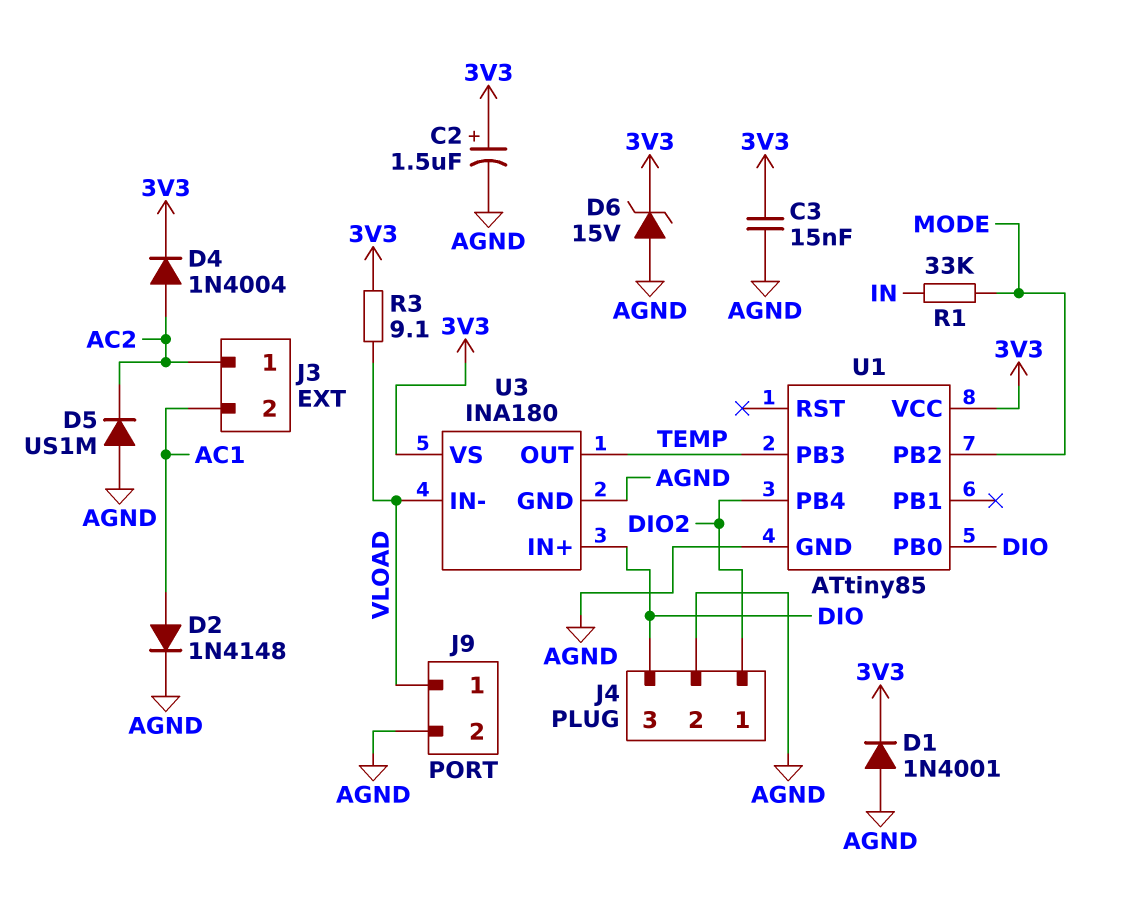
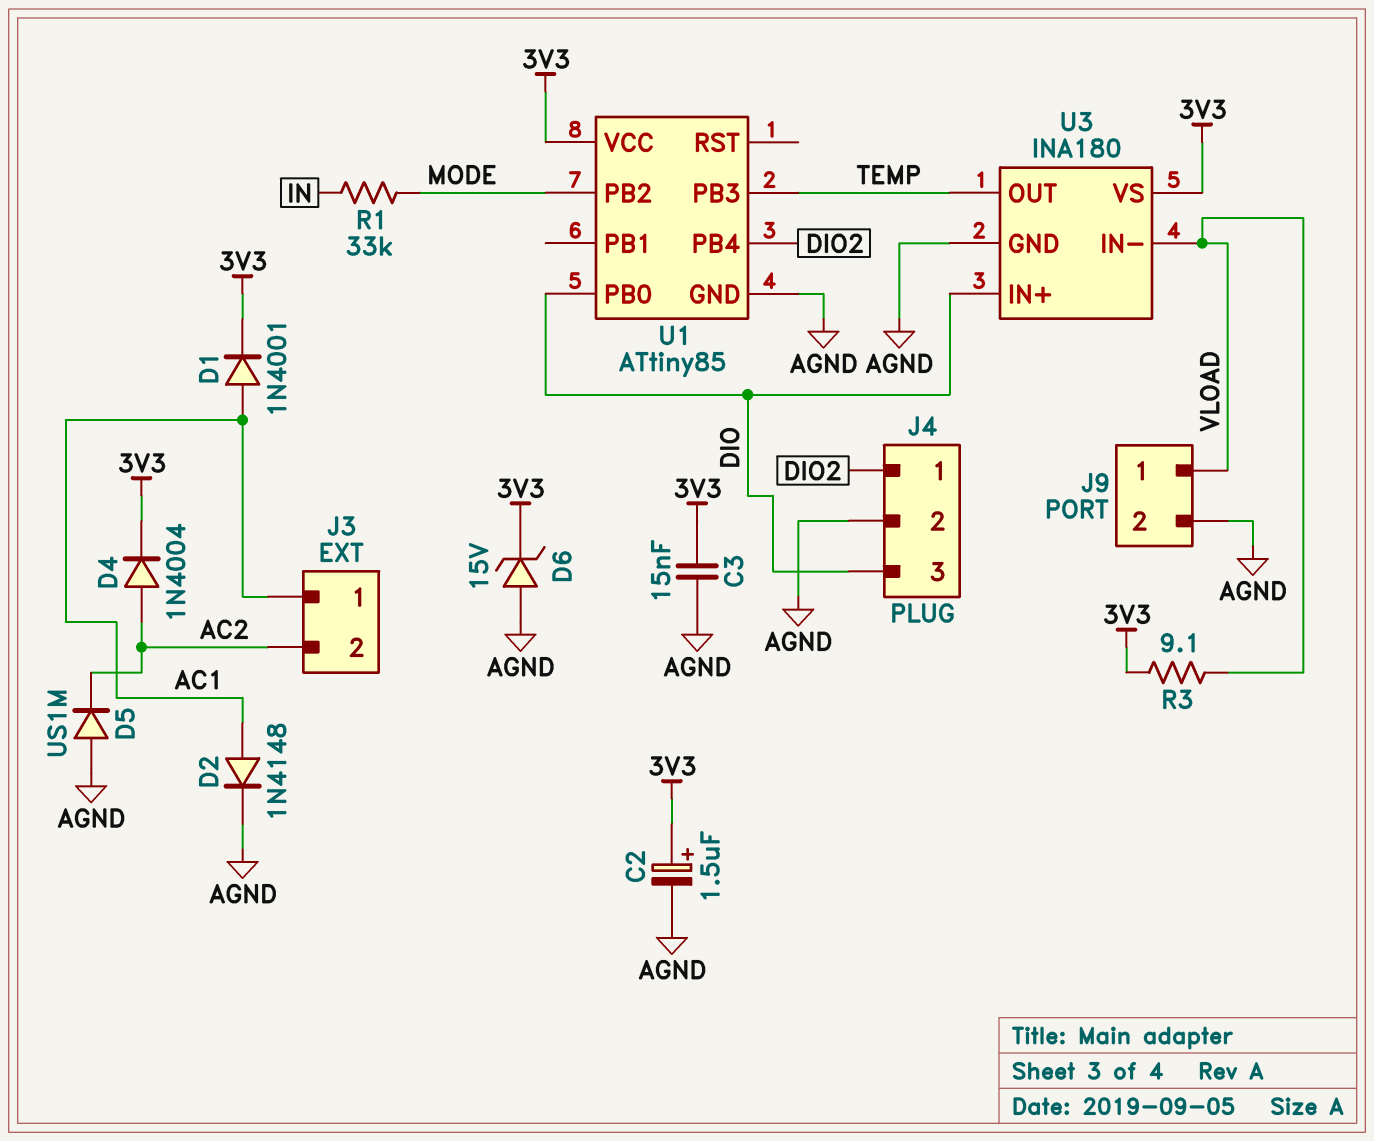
D1: diode 1N4001 (A AGND, K 3V3) -> diode 1N4001 (A AC1, K 3V3)
J3 pin 1: AC2 -> AC1
J3 pin 2: AC1 -> AC2

